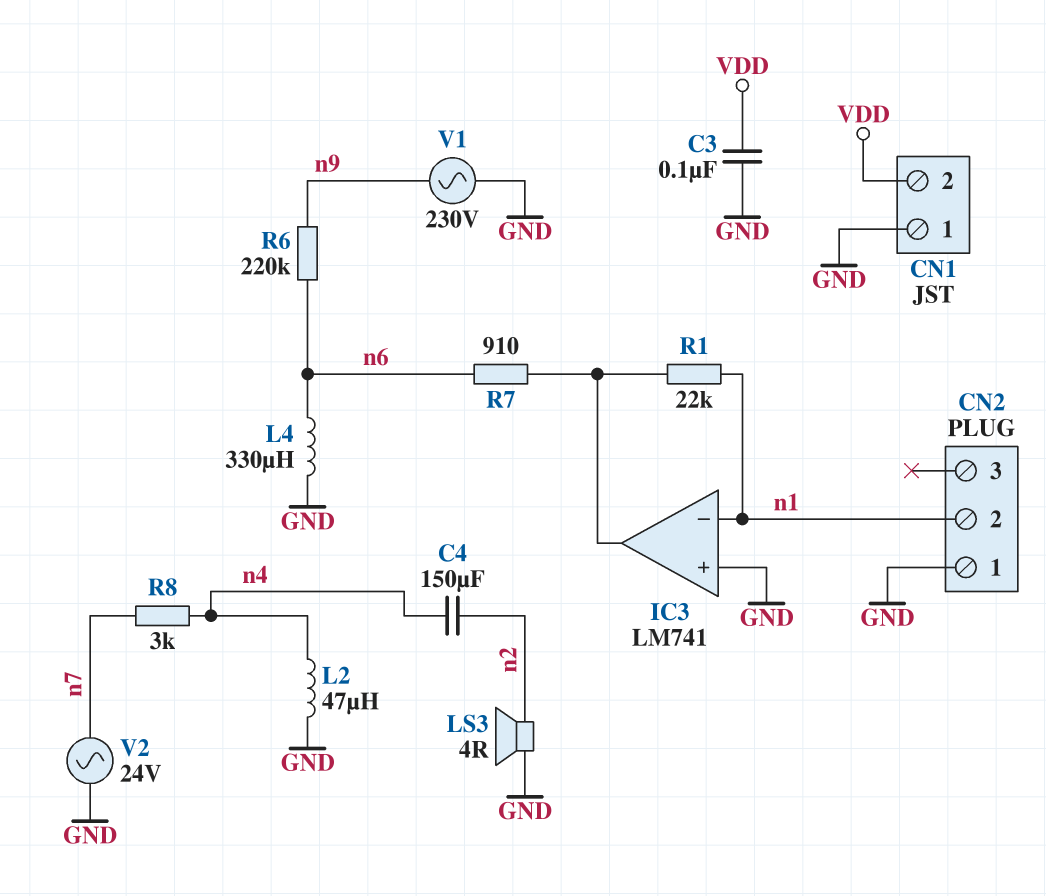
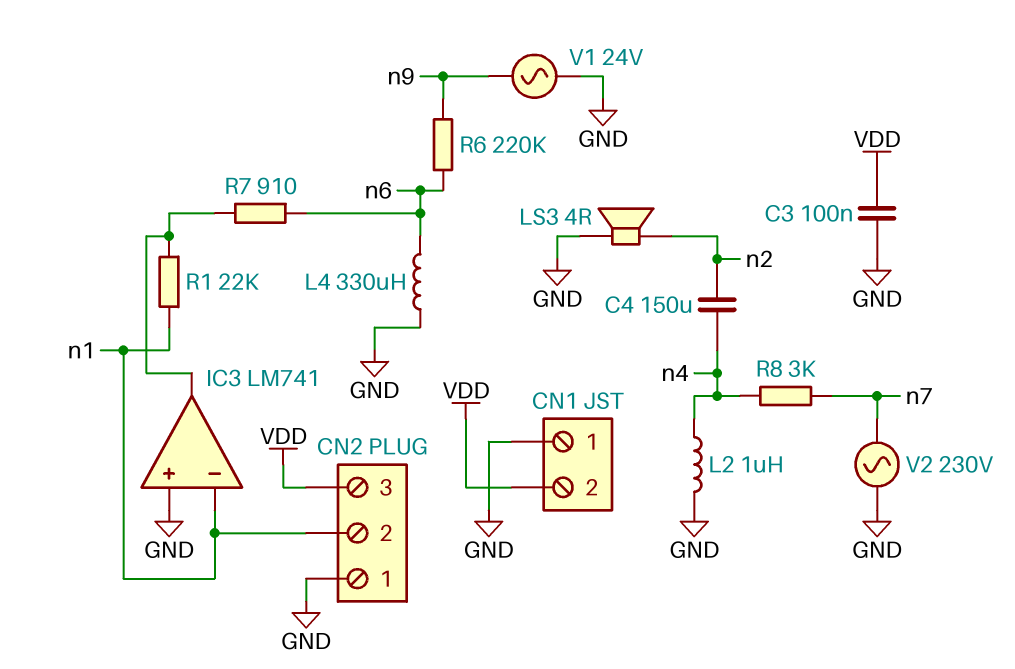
CN2 pin 3: none -> VDD
L2: 47uH (GND, n4) -> 1uH (GND, n4)
V1: AC 230V (GND, n9) -> AC 24V (GND, n9)
V2: AC 24V (GND, n7) -> AC 230V (GND, n7)

